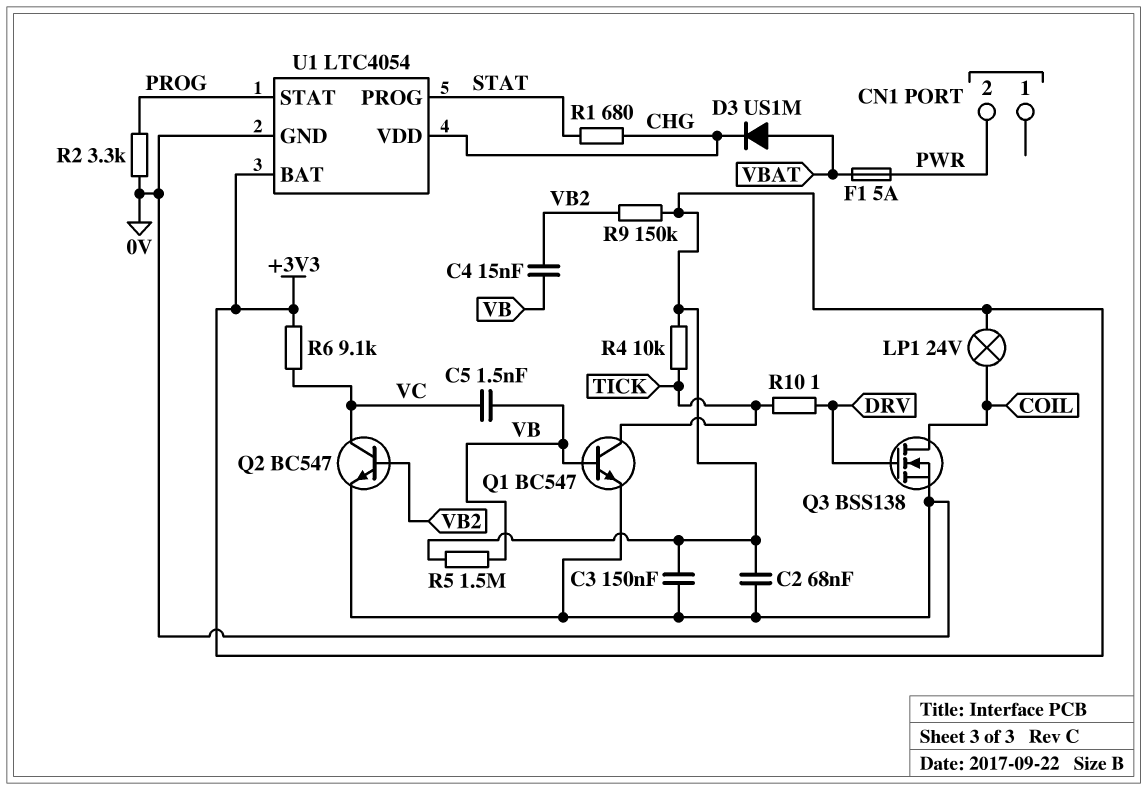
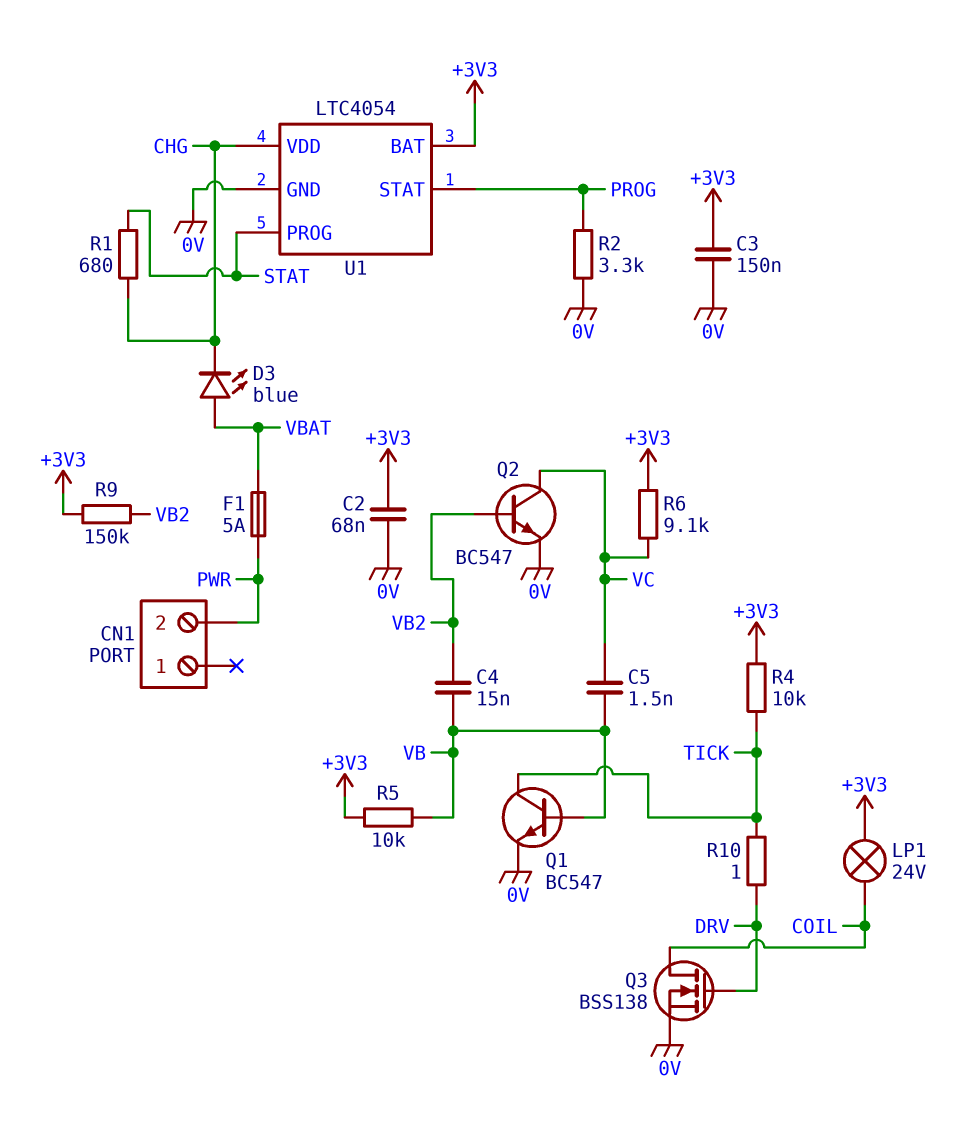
D3: diode US1M (A VBAT, K CHG) -> LED blue (A VBAT, K CHG)
R5: 1.5M (+3V3, VB) -> 10k (+3V3, VB)

